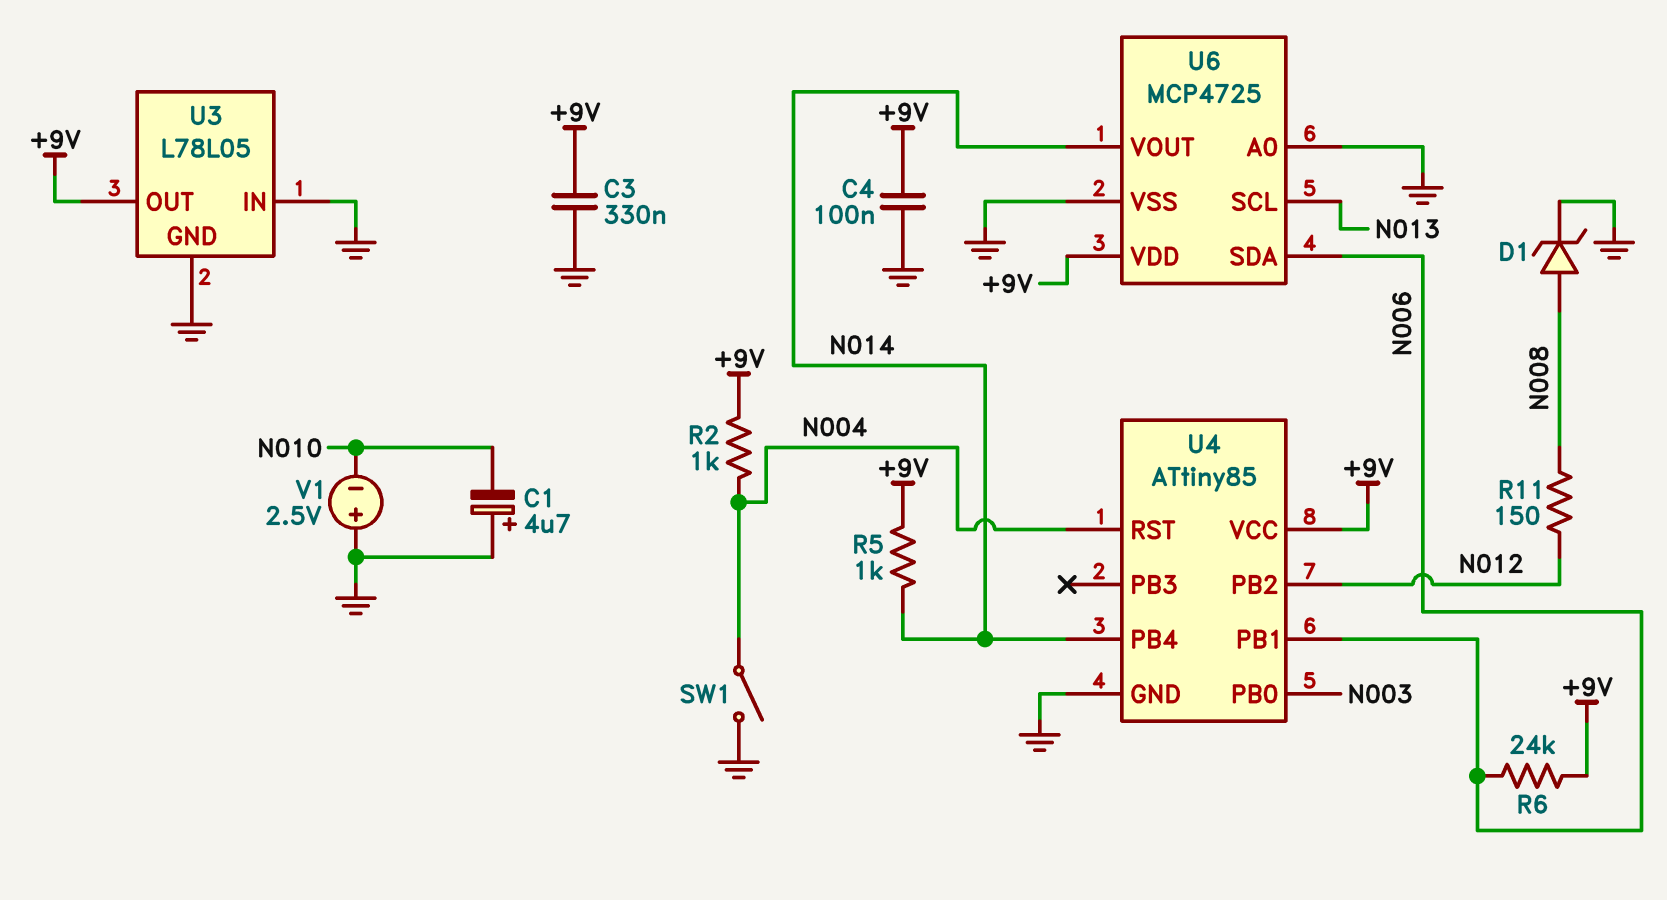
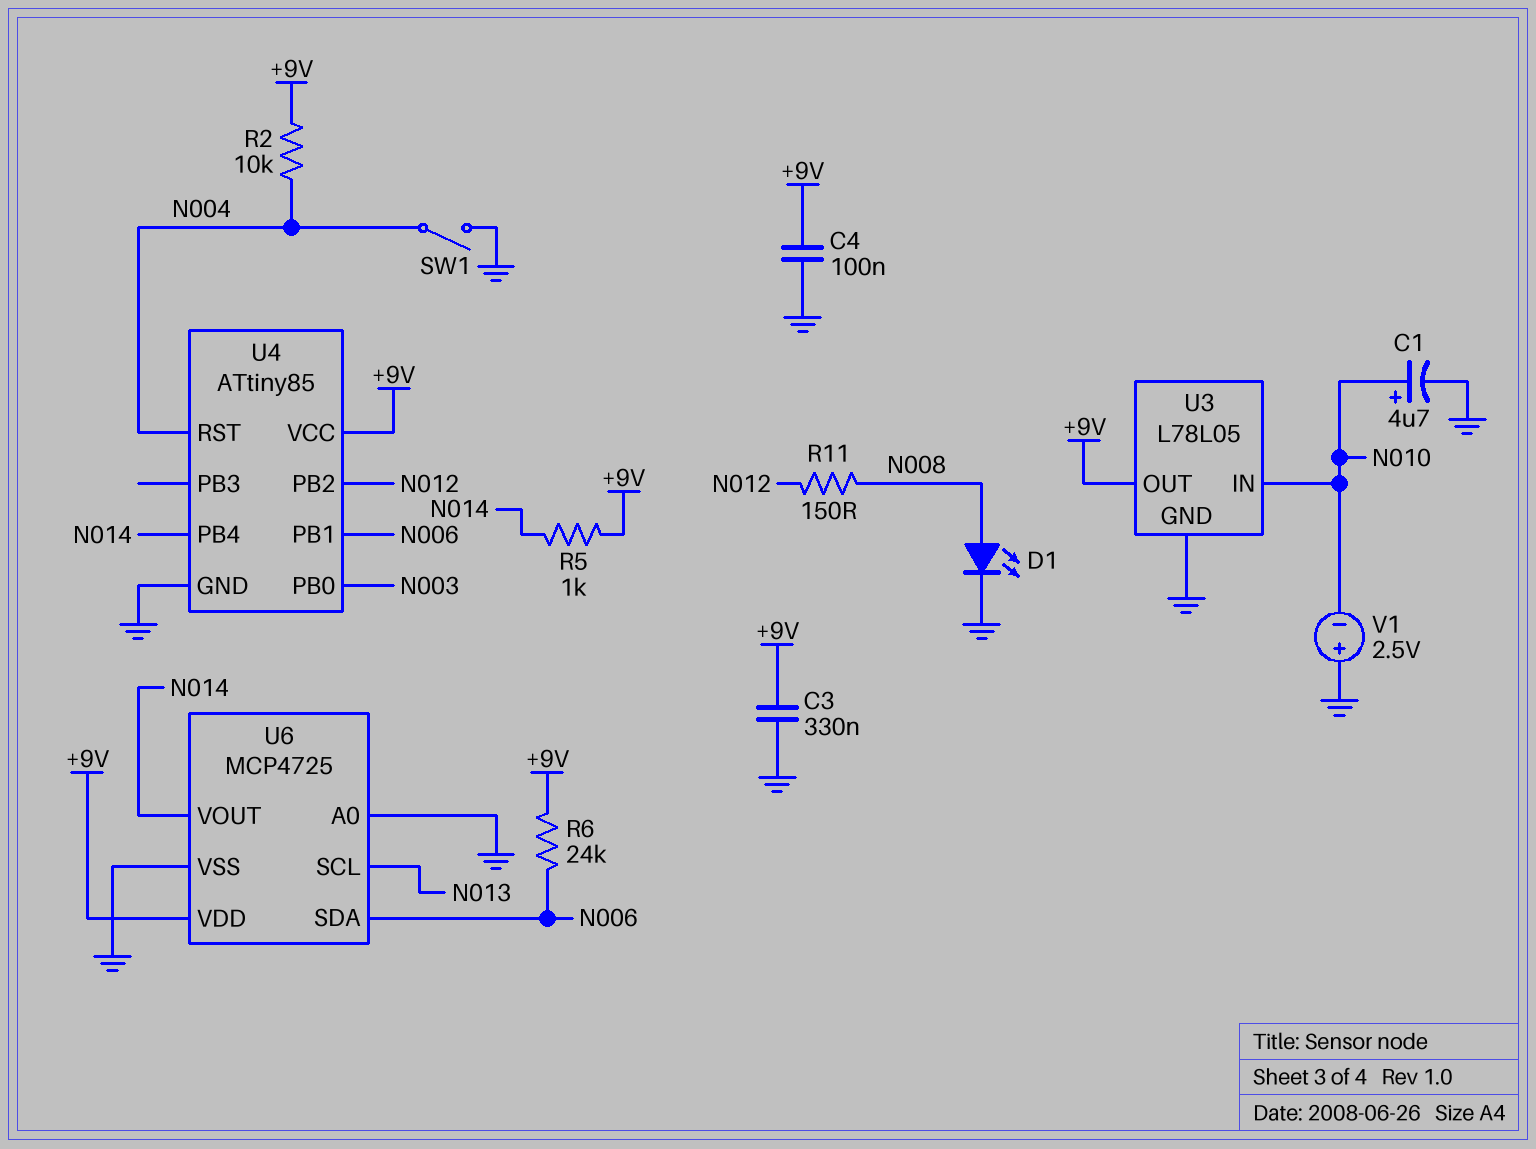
C1: 4.7uF (plus GND, minus N010) -> 4.7uF (plus N010, minus GND)
D1: zener (A N008, K GND) -> LED (A N008, K GND)
R2: 1k (+9V, N004) -> 10k (+9V, N004)
U3 pin IN: GND -> N010

